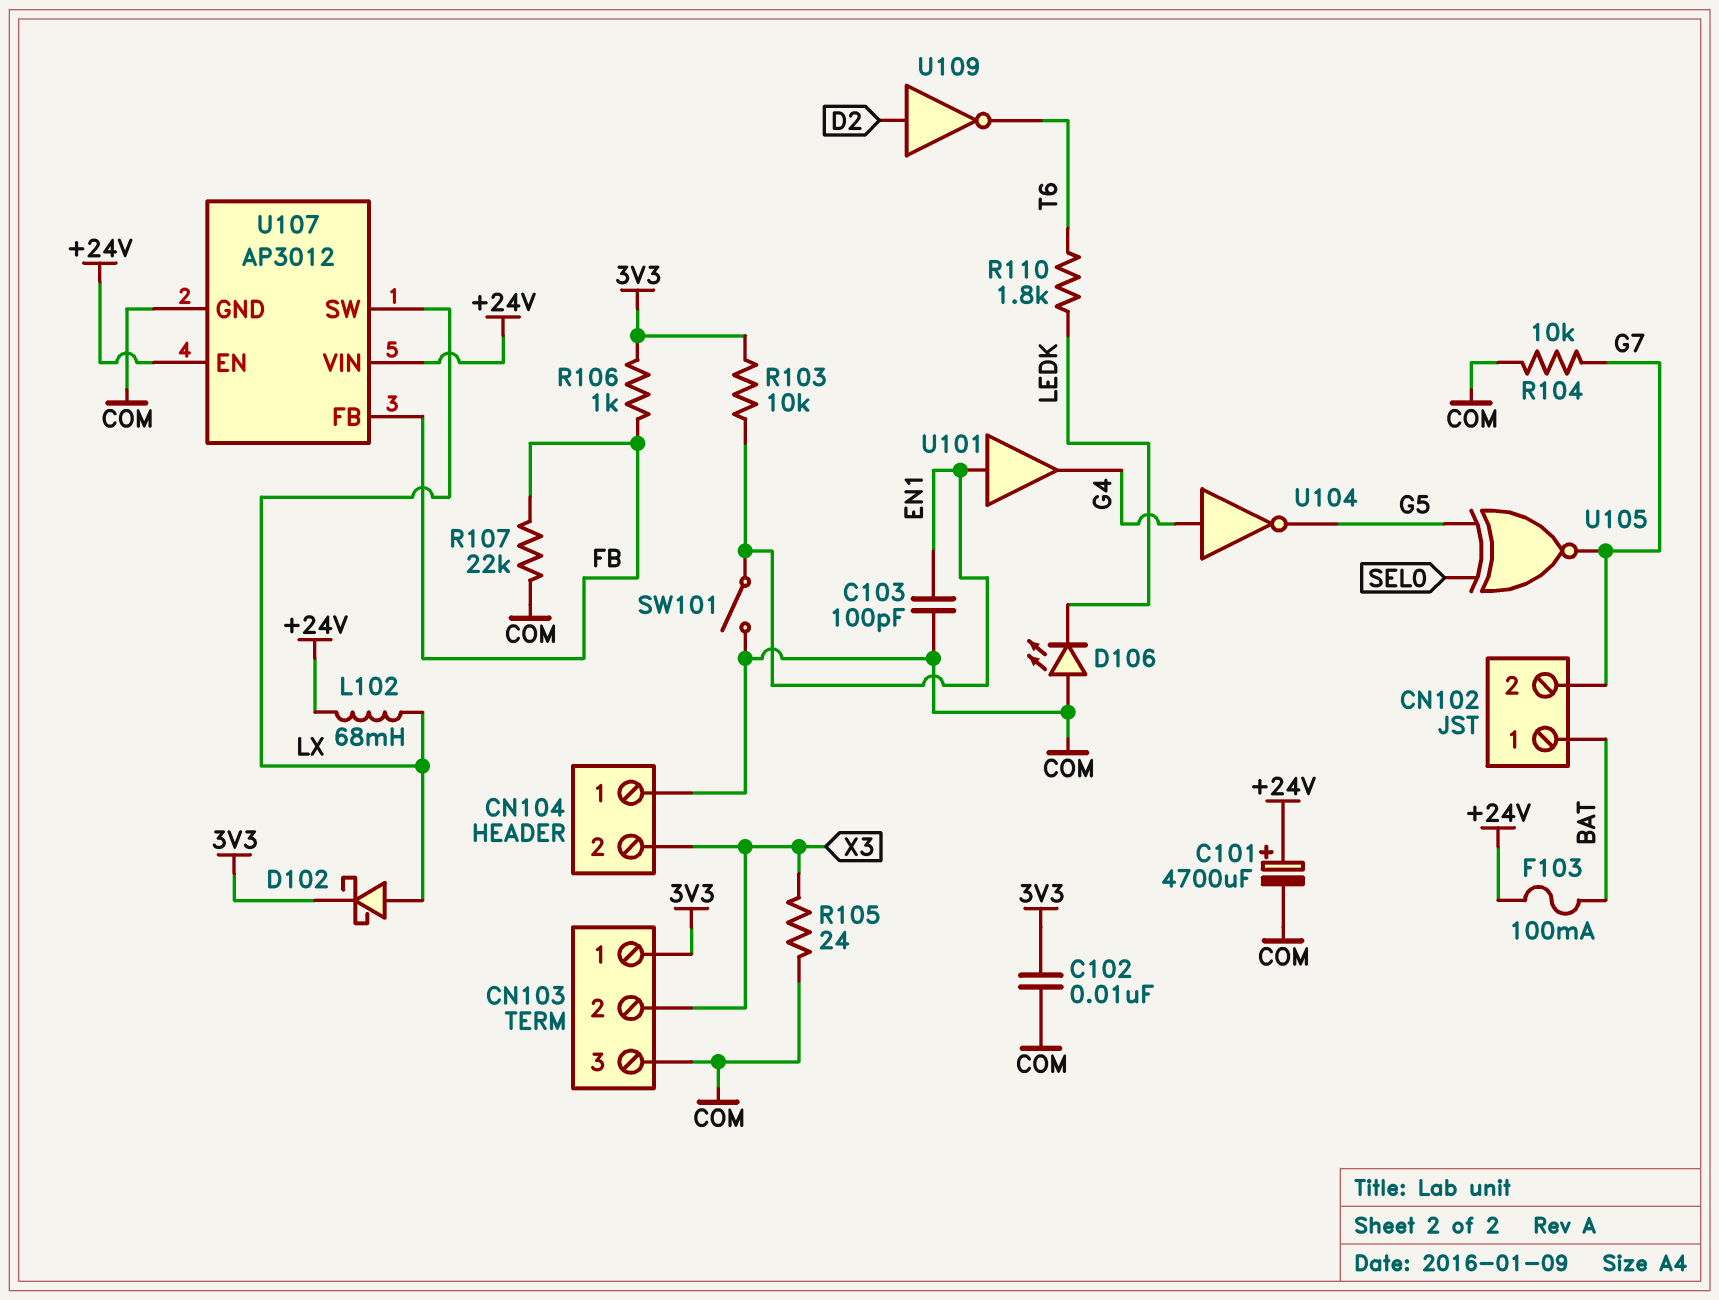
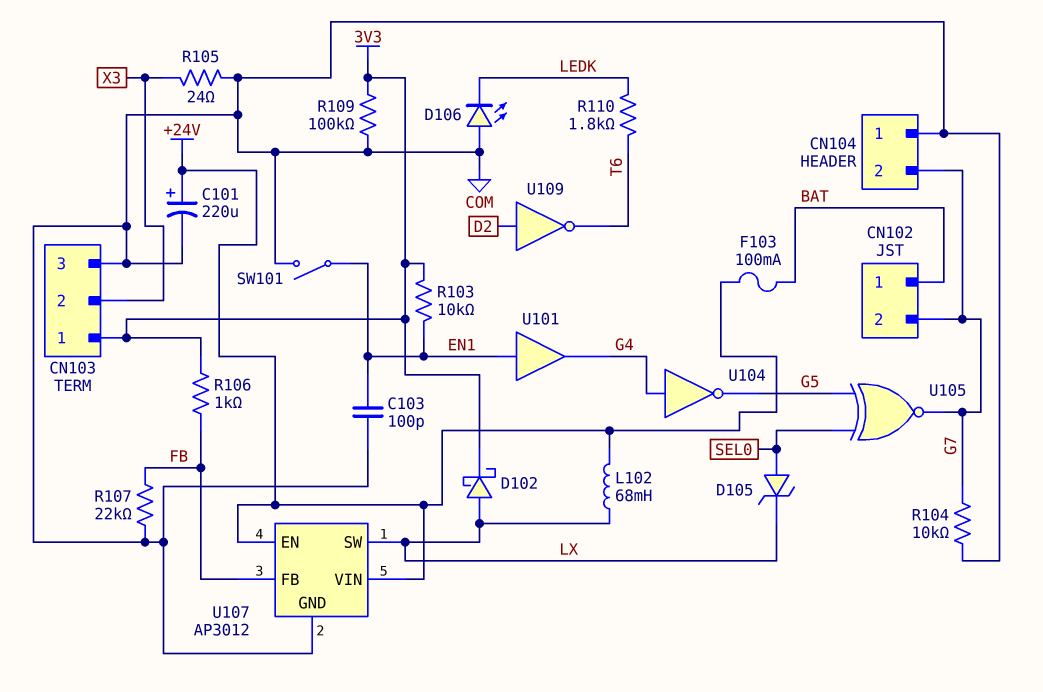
C101: 4700uF (plus +24V, minus COM) -> 220uF (plus +24V, minus COM)
C102: 10nF (3V3, COM) -> none
CN104 pin 2: X3 -> G7
D105: none -> zener (A SEL0, K LX)
R109: none -> 100k (3V3, COM)

